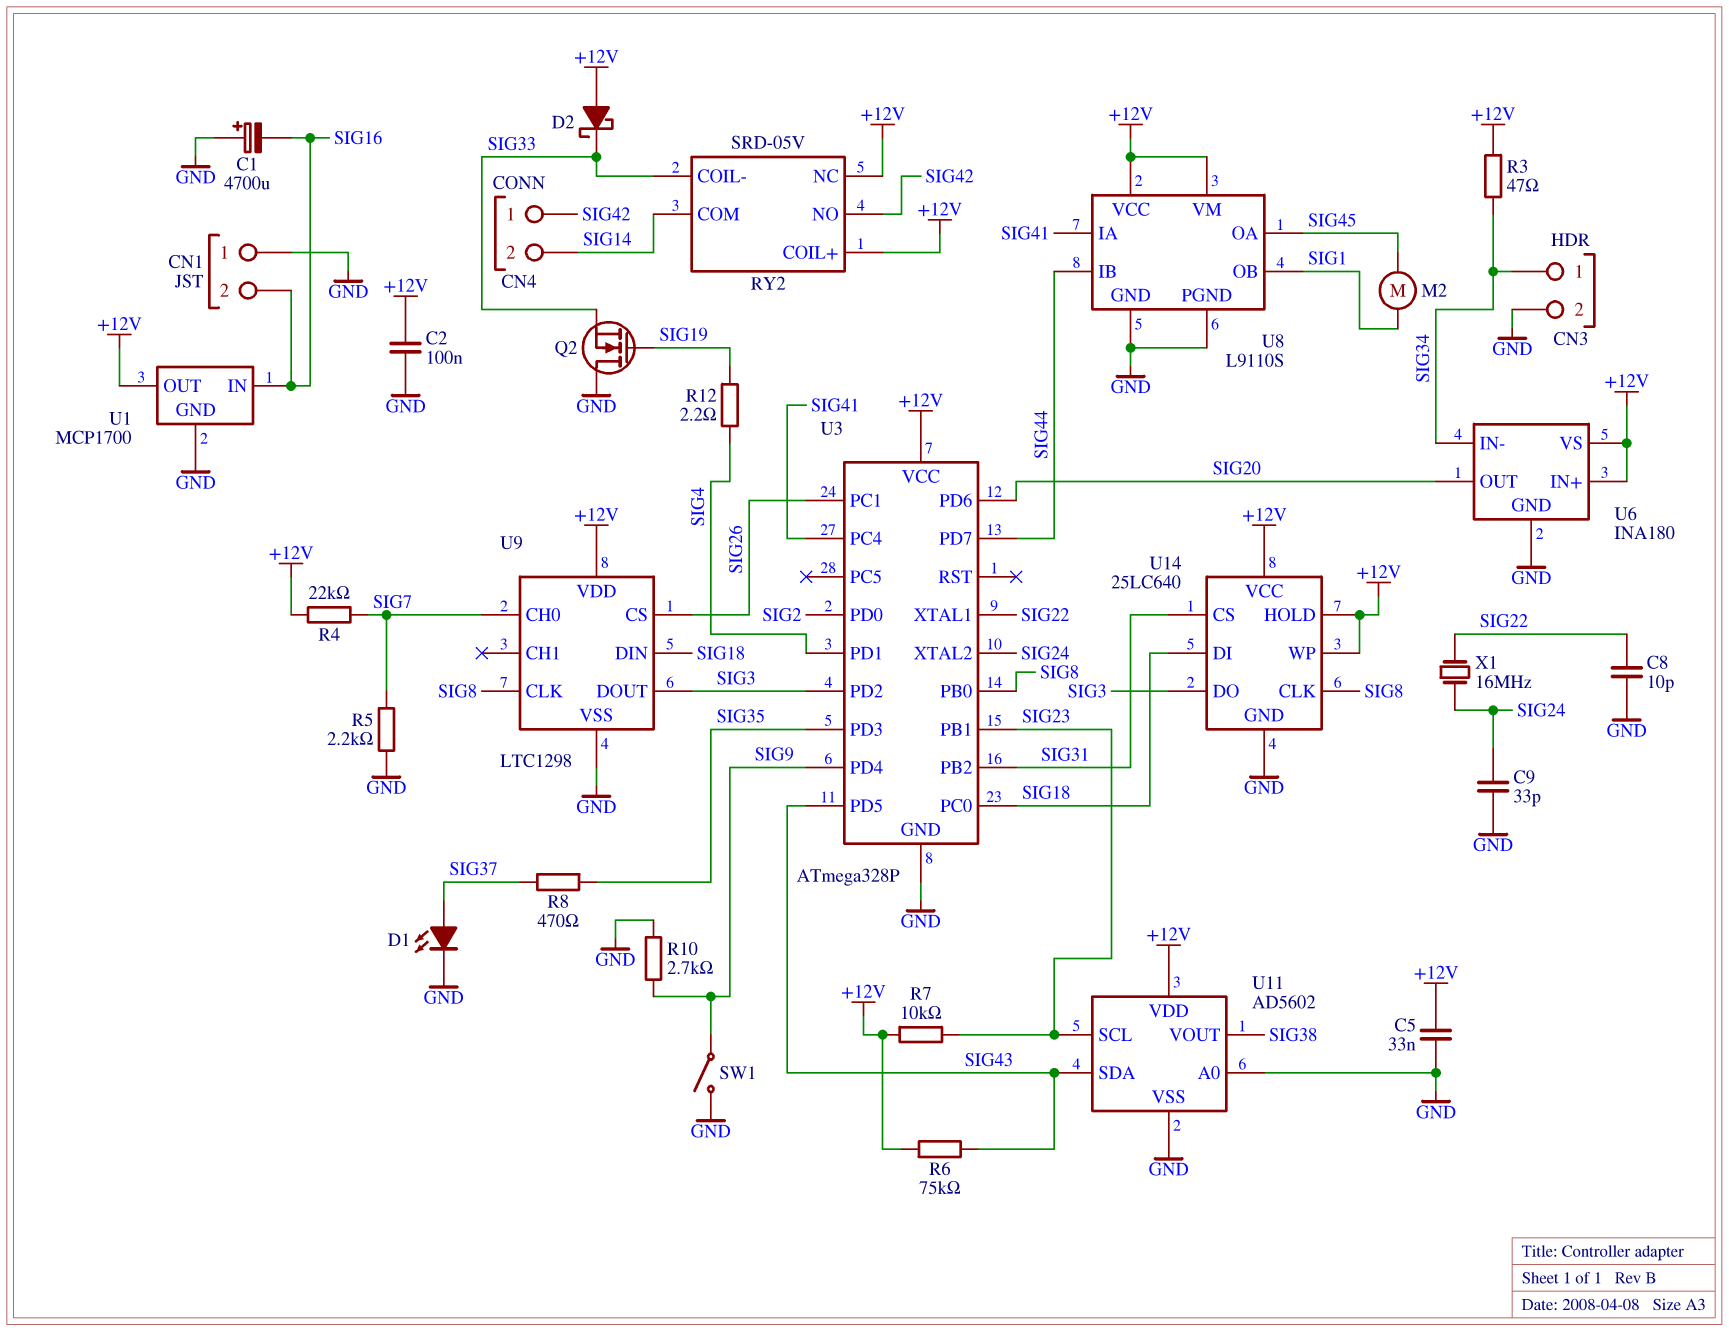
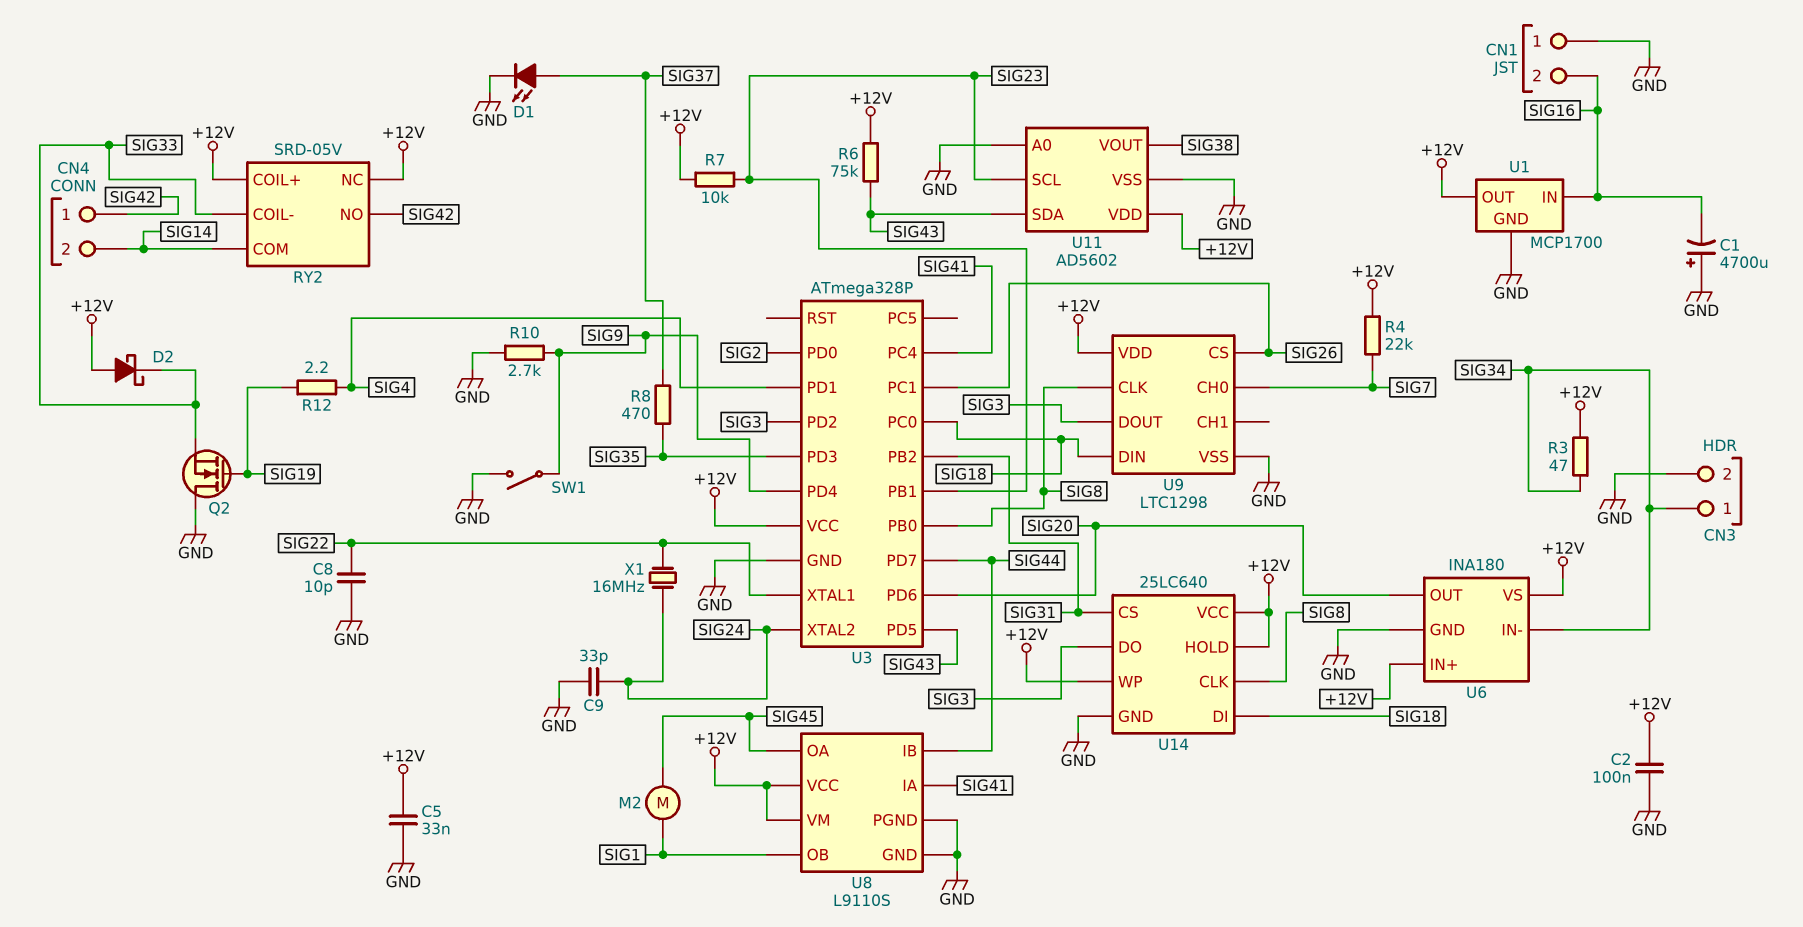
R5: 2.2k (GND, SIG7) -> none

